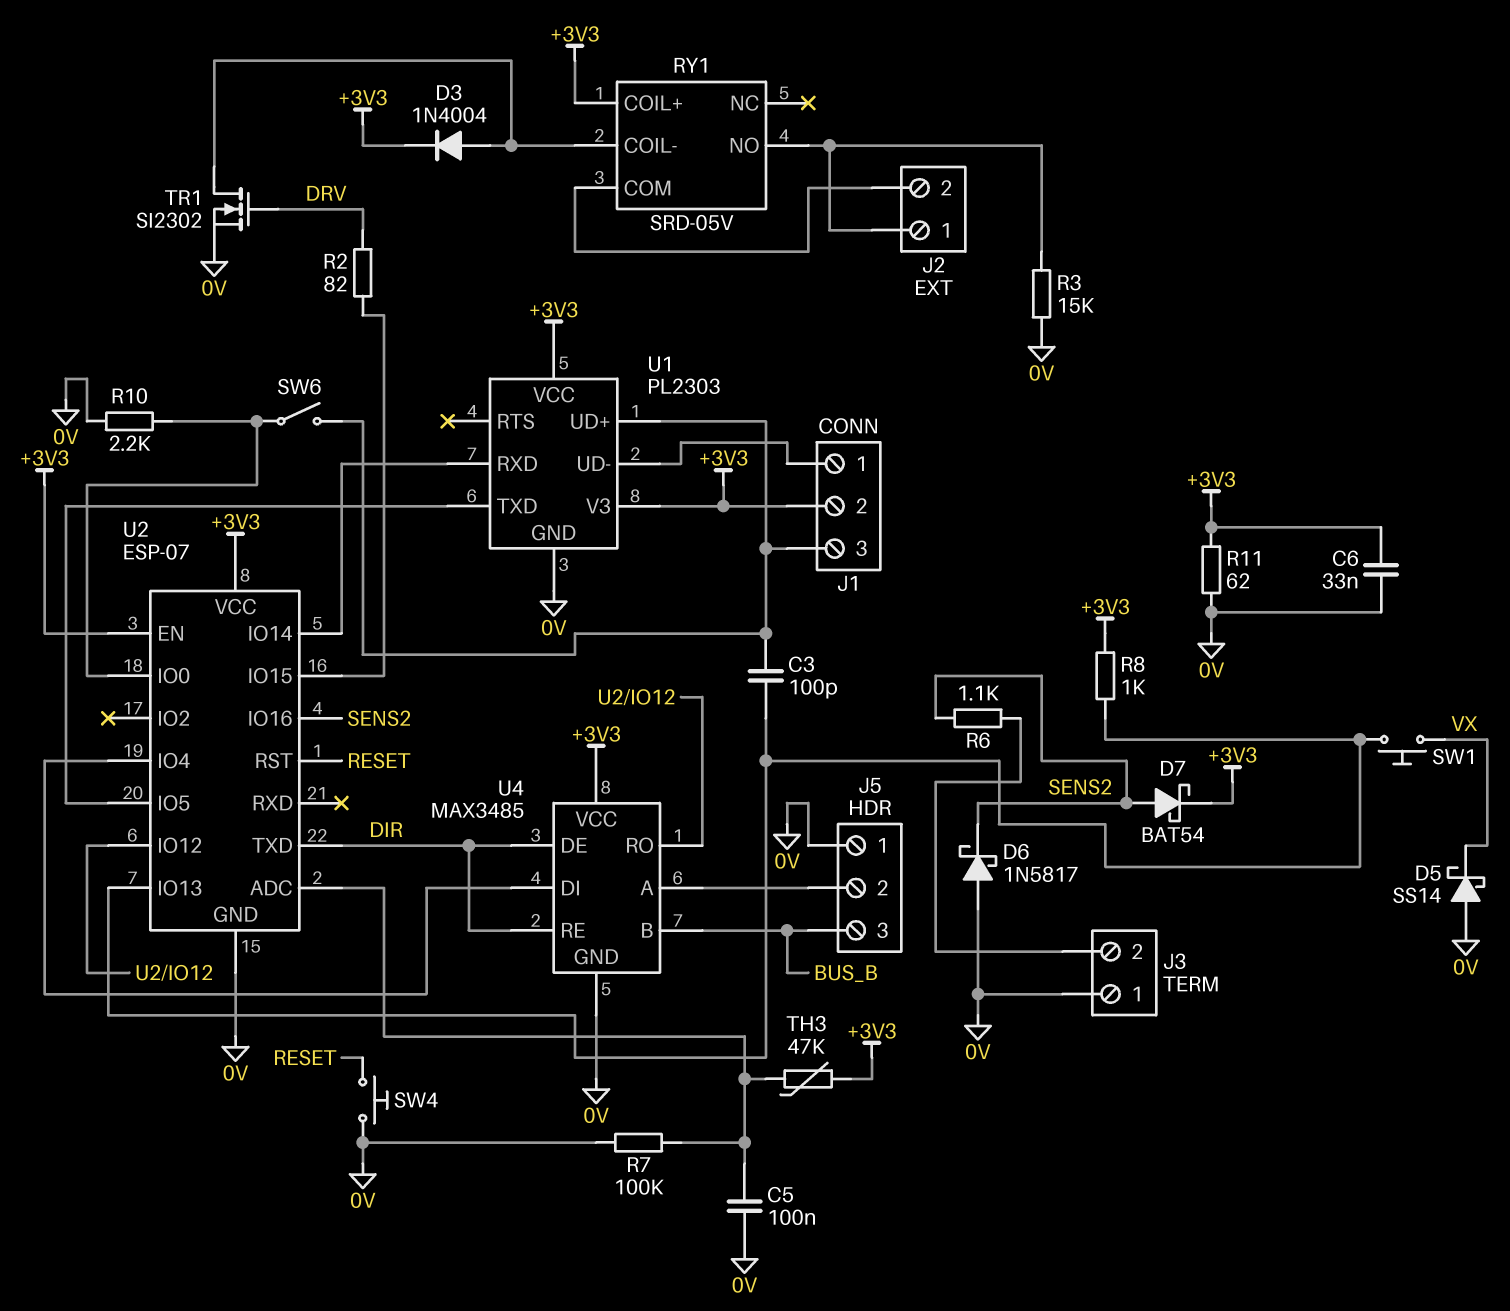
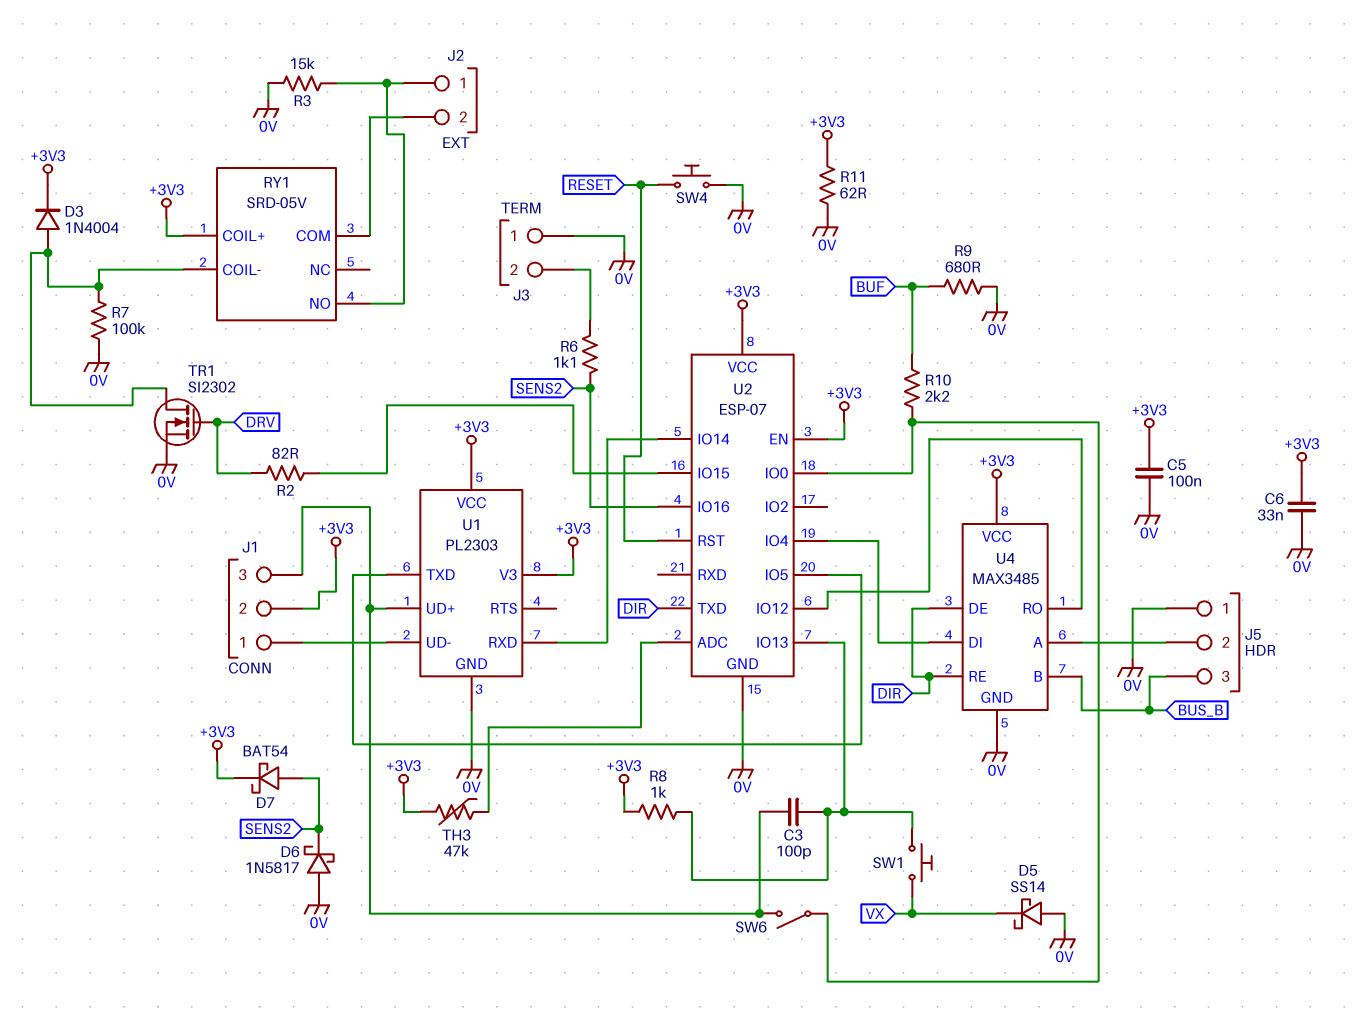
C5: 100nF (0V, U2/ADC) -> 100nF (+3V3, 0V)
R7: 100k (0V, U2/ADC) -> 100k (0V, RY1/COIL-)
R9: none -> 680 (0V, BUF)
R10: 2.2k (0V, U2/IO0) -> 2.2k (BUF, U2/IO0)

